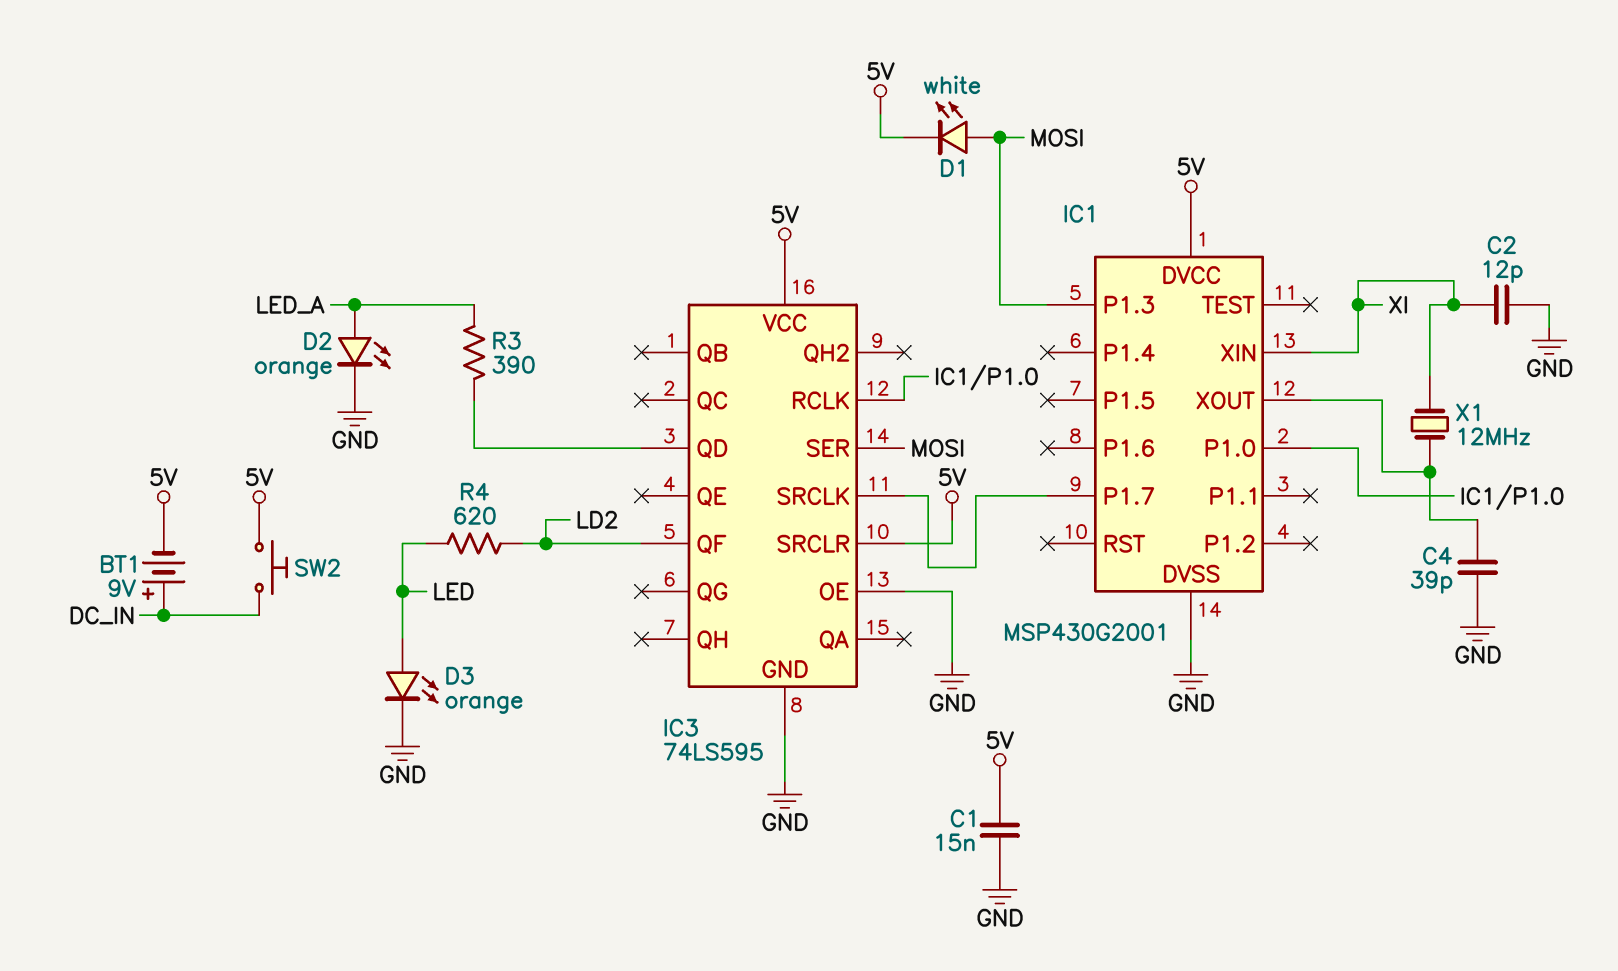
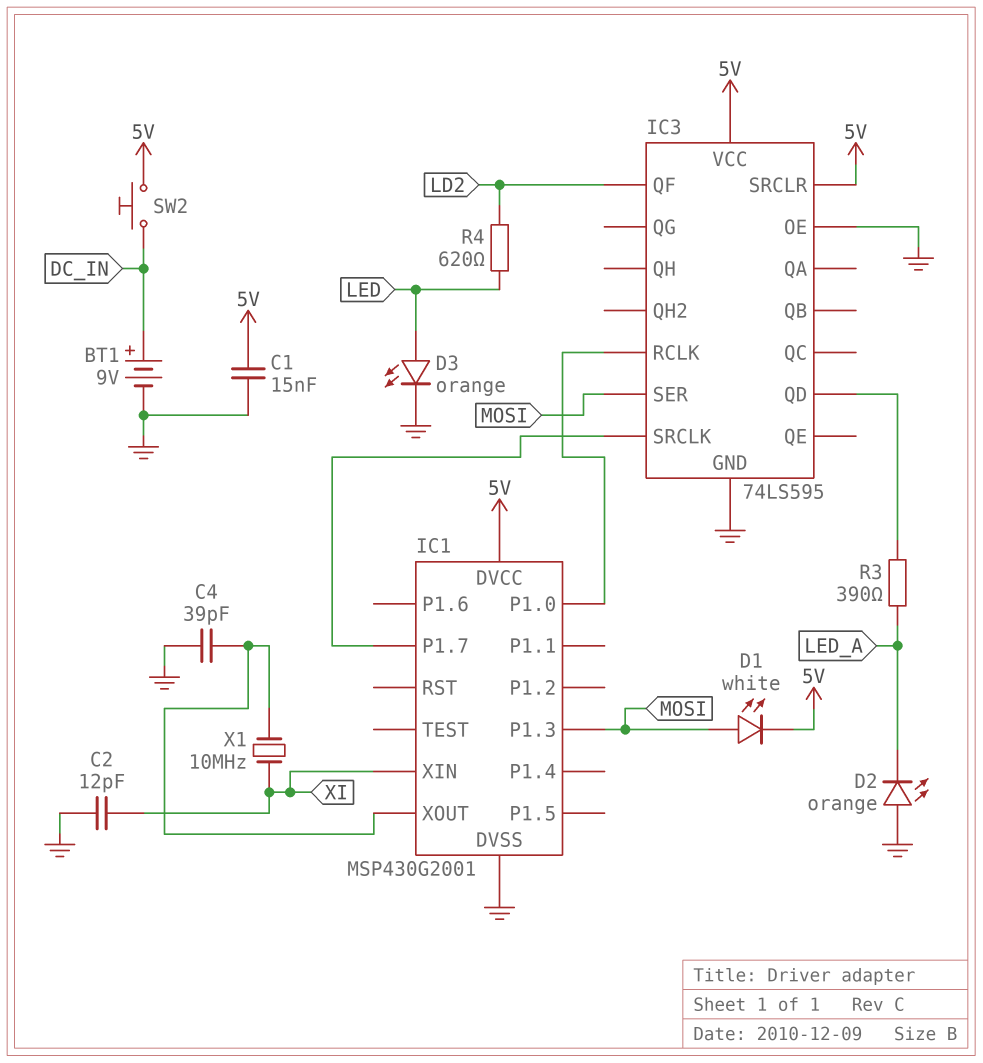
BT1: 9V (plus DC_IN, minus 5V) -> 9V (plus DC_IN, minus GND)
D2: LED orange (A LED_A, K GND) -> LED orange (A GND, K LED_A)
X1: 12MHz (IC1/XOUT, XI) -> 10MHz (IC1/XOUT, XI)

